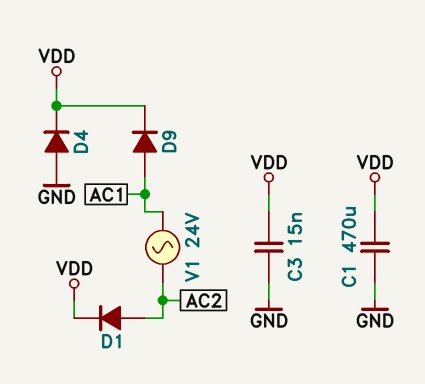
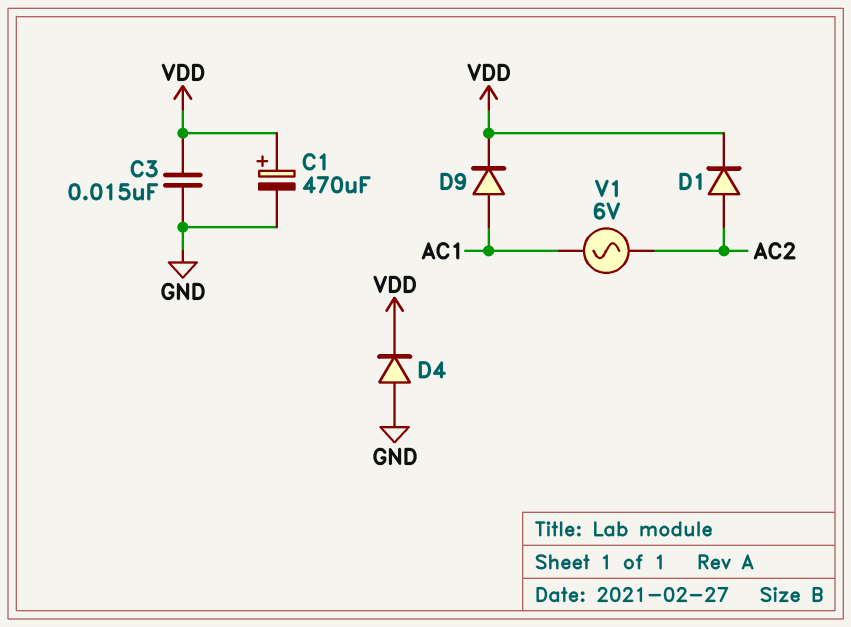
C1: 470uF (GND, VDD) -> 470uF (plus VDD, minus GND)
V1: AC 24V (AC1, AC2) -> AC 6V (AC1, AC2)

